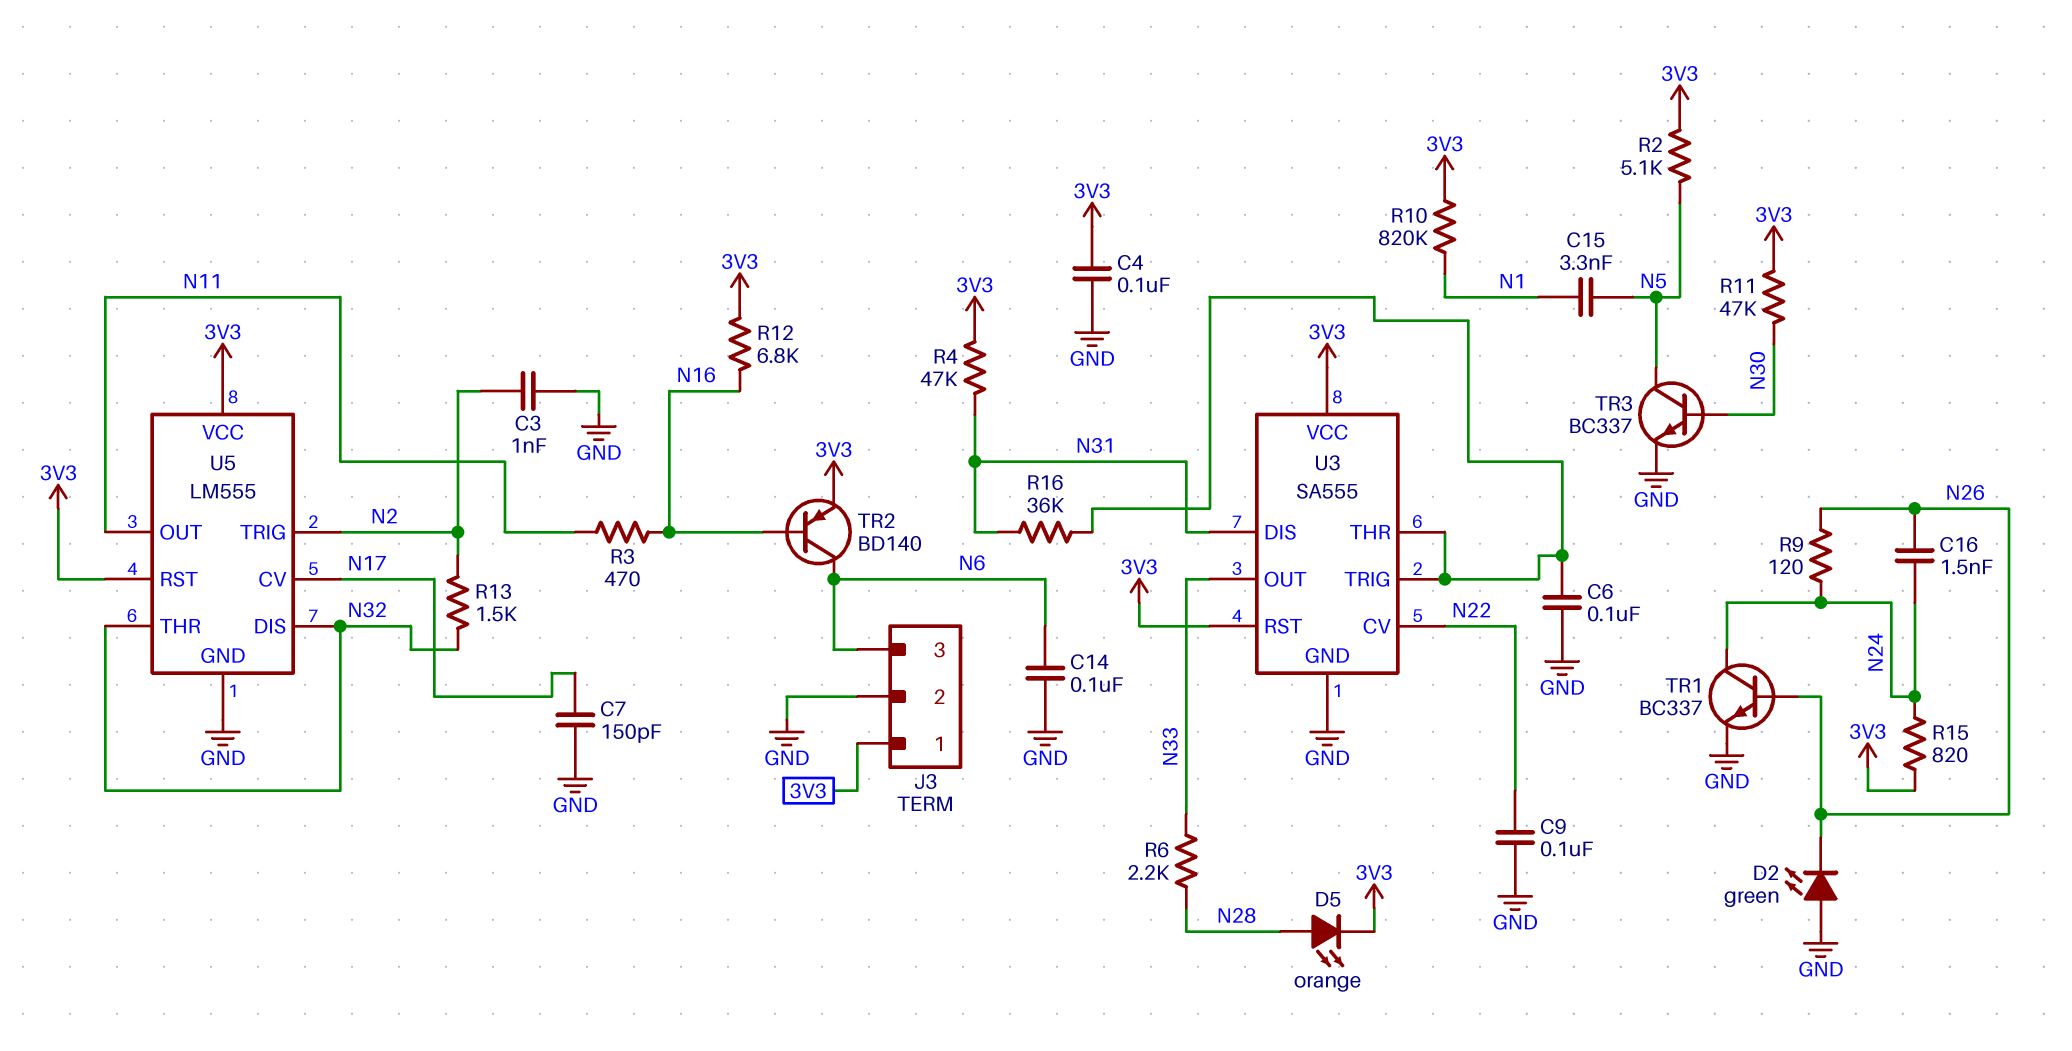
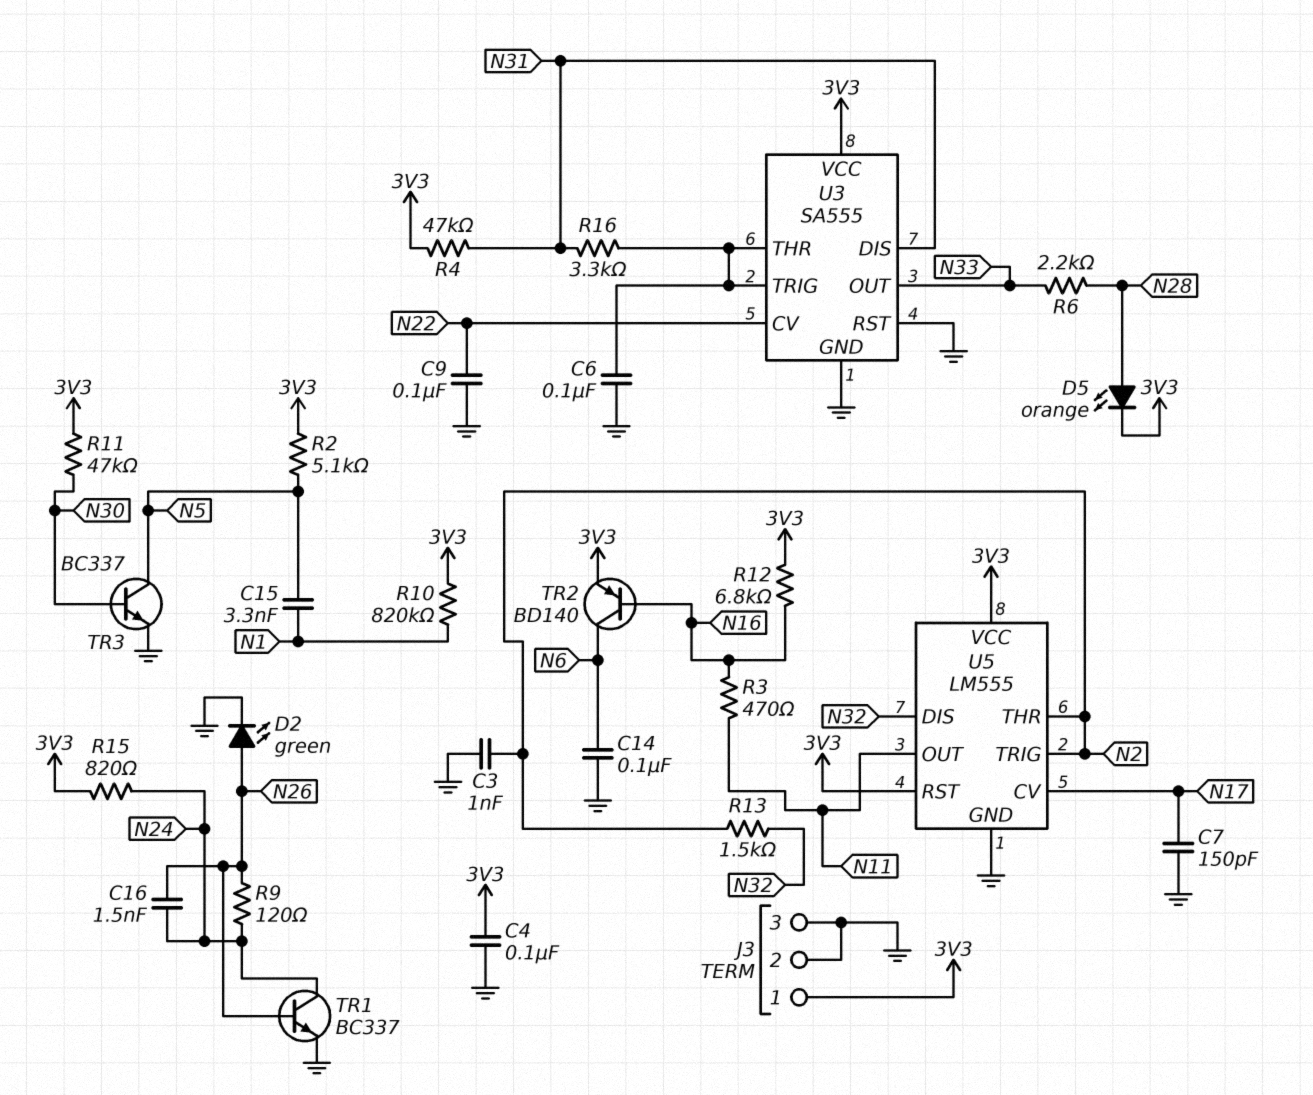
D2: LED green (A GND, K N26) -> LED green (A N26, K GND)
J3 pin 3: N6 -> GND
R16: 36k (N31, U3/THR) -> 3.3k (N31, U3/THR)
U3 pin RST: 3V3 -> GND
U5 pin THR: N32 -> N2

